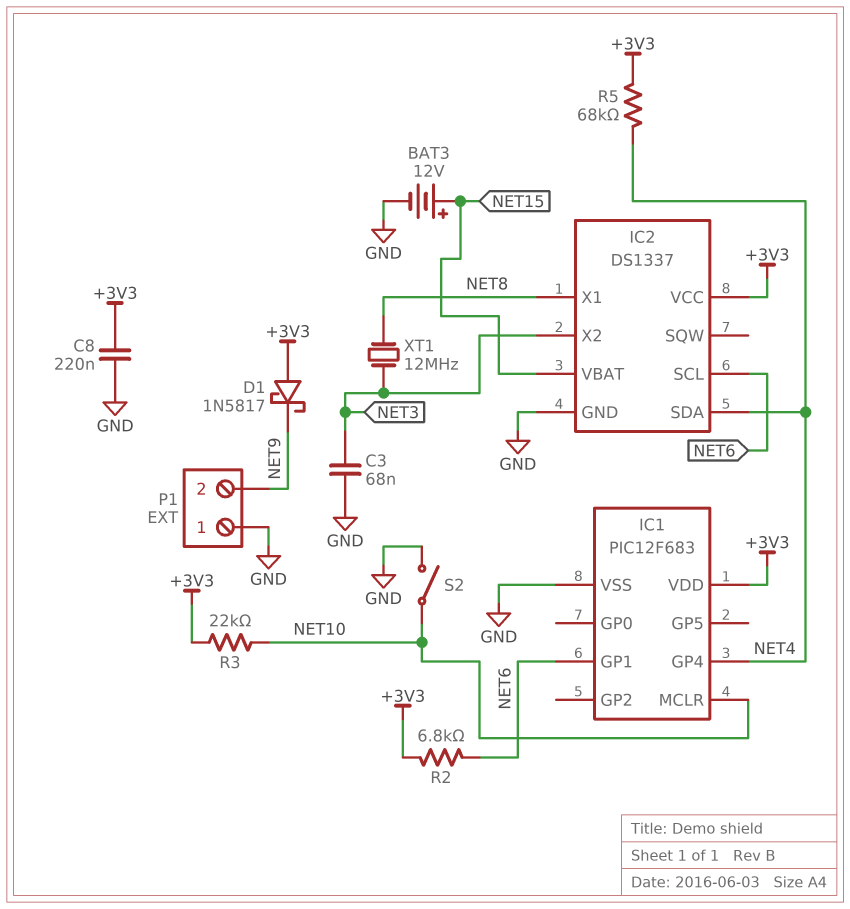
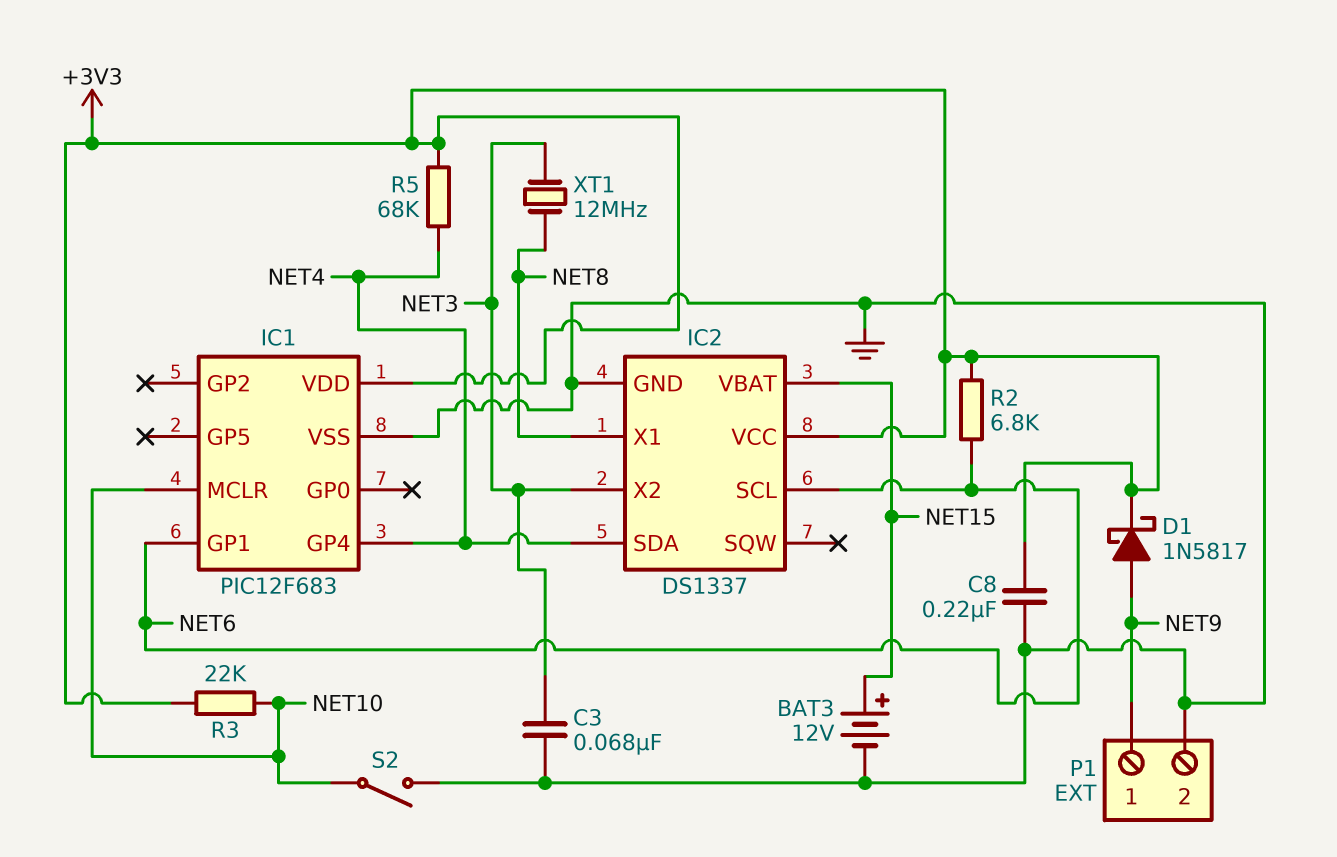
D1: schottky 1N5817 (A +3V3, K NET9) -> schottky 1N5817 (A NET9, K +3V3)
P1 pin 1: GND -> NET9
P1 pin 2: NET9 -> GND

